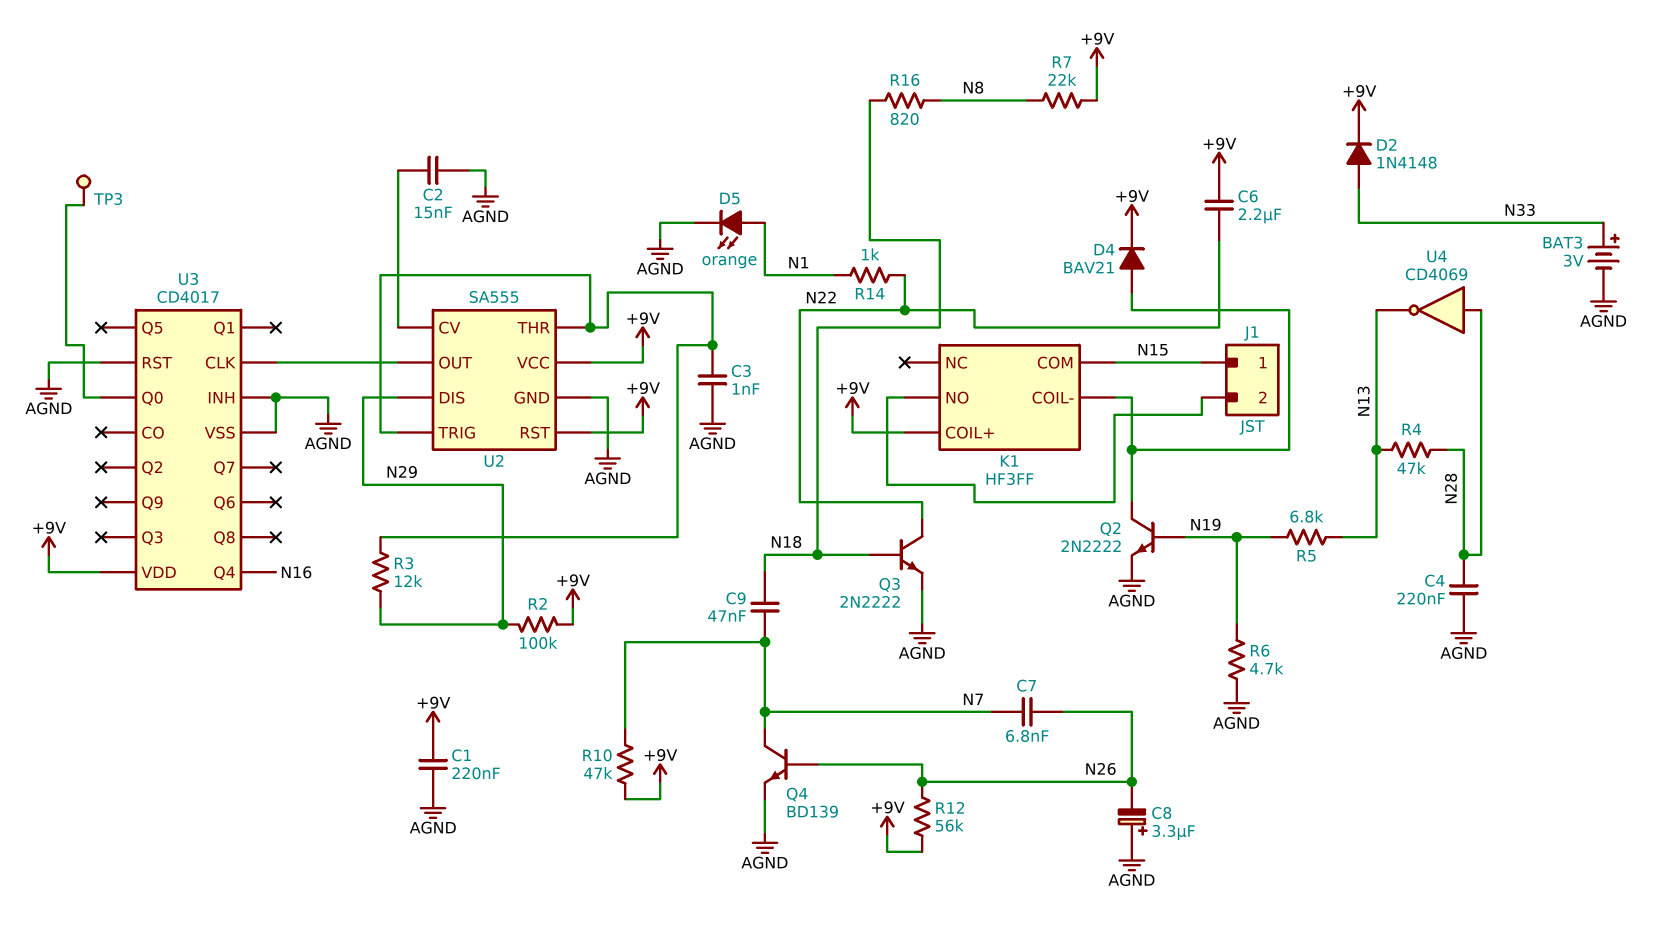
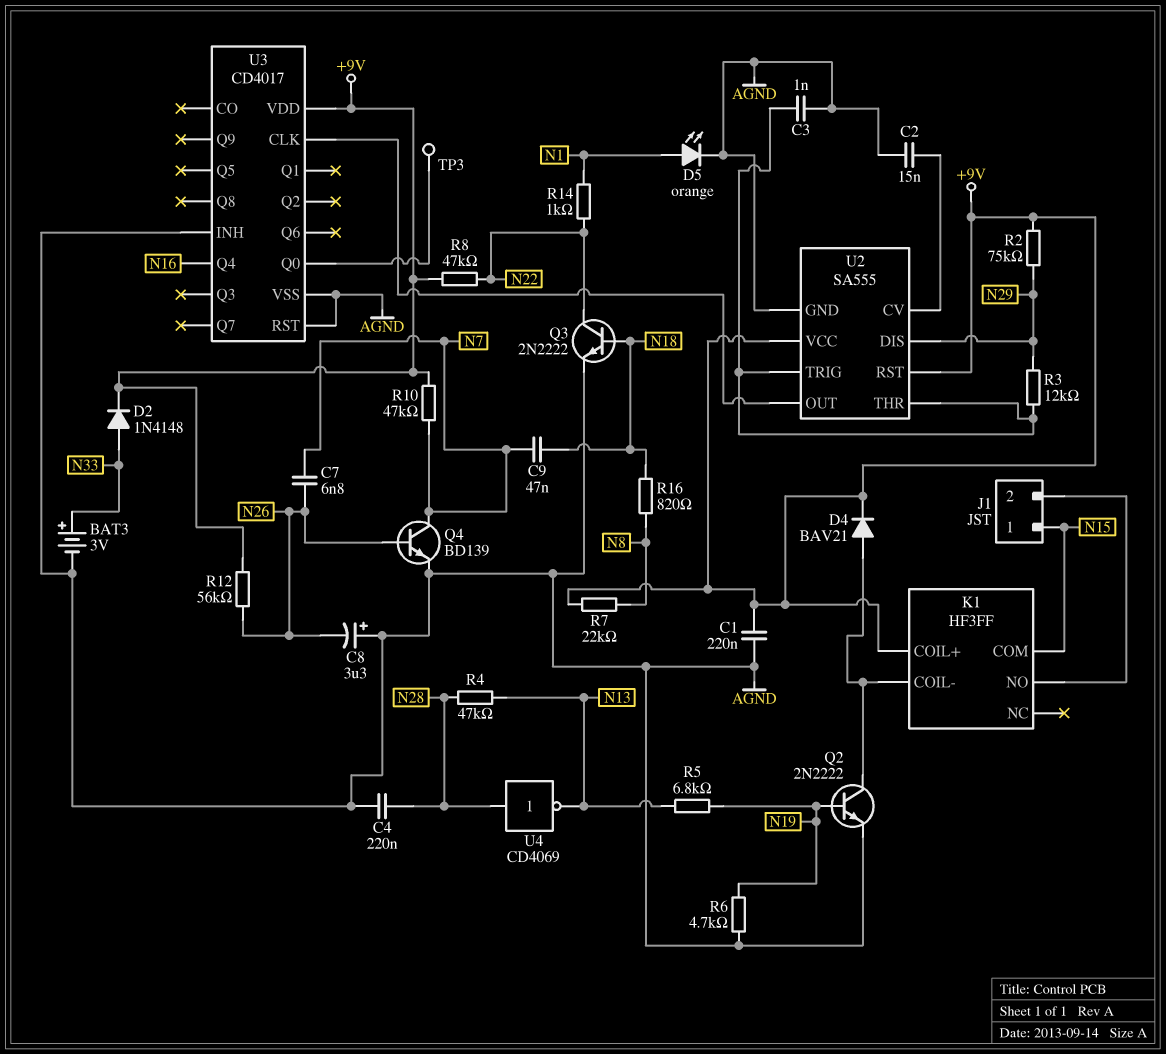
C6: 2.2uF (+9V, N22) -> none
R2: 100k (+9V, N29) -> 75k (+9V, N29)
R8: none -> 47k (+9V, N22)

